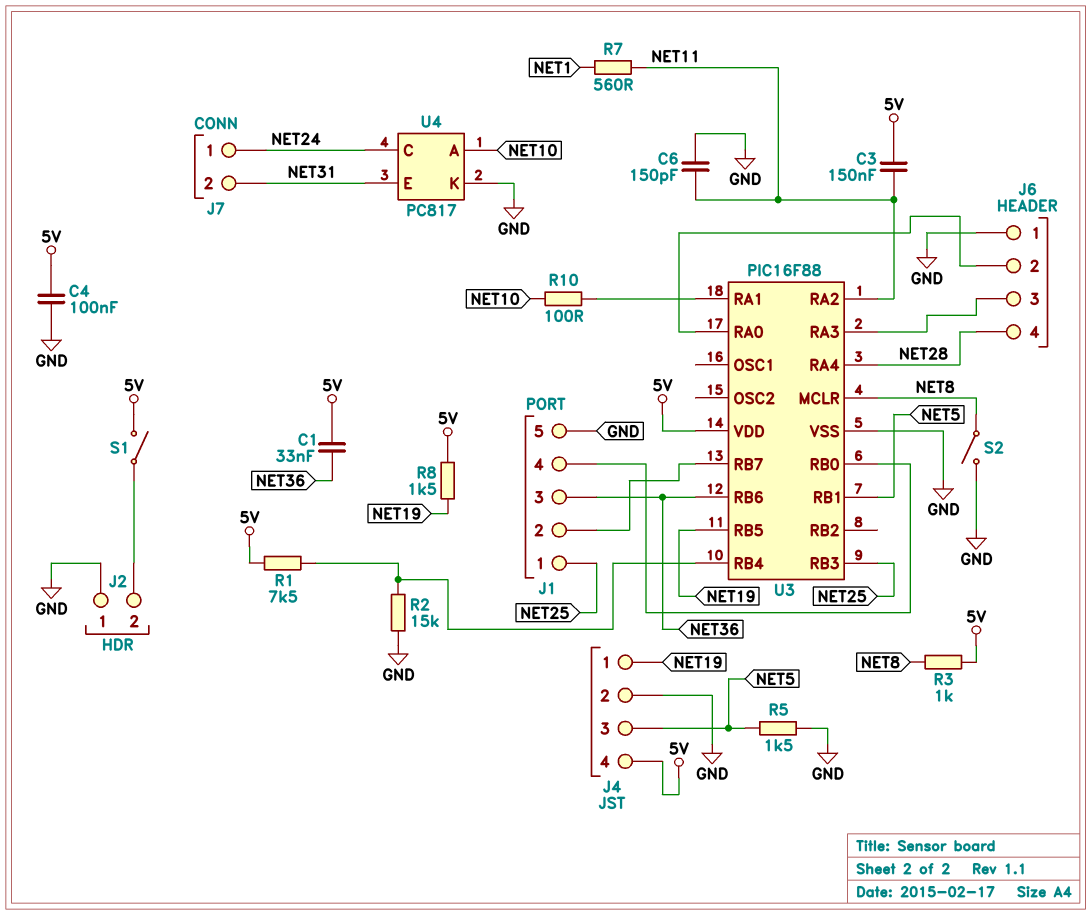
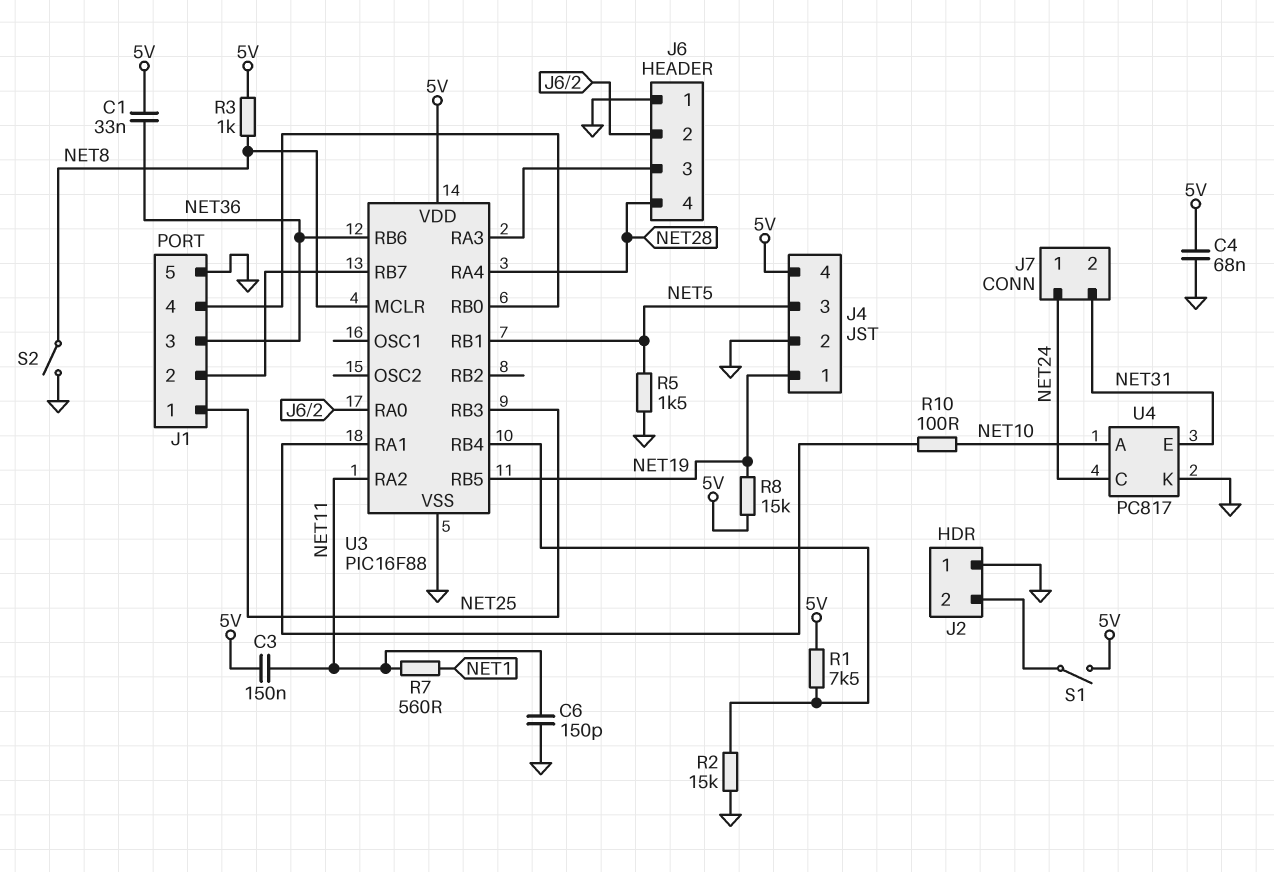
C4: 100nF (5V, GND) -> 68nF (5V, GND)
R8: 1.5k (5V, NET19) -> 15k (5V, NET19)

